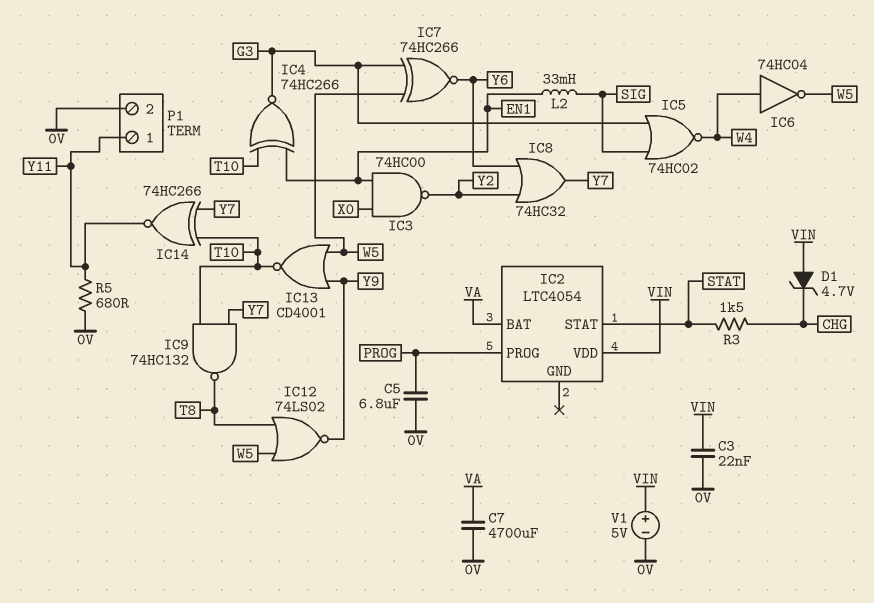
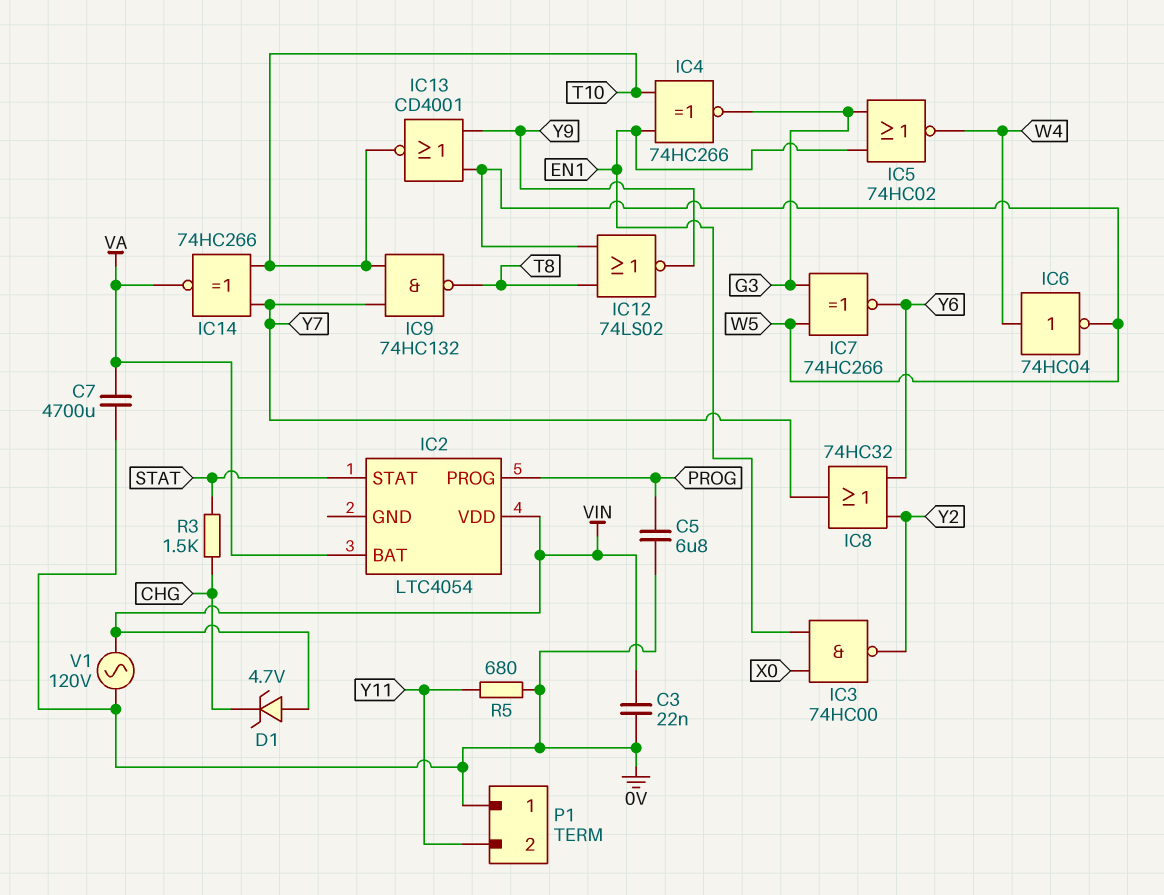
IC5: NOR 74HC02 (in G3, in SIG, out W4) -> NOR 74HC02 (in EN1, in G3, out W4)
IC14: XNOR 74HC266 (in T10, in Y7, out Y11) -> XNOR 74HC266 (in T10, in Y7, out VA)
L2: 33mH (EN1, SIG) -> none
P1 pin 1: Y11 -> 0V
P1 pin 2: 0V -> Y11
V1: 5V (plus VIN, minus 0V) -> AC 120V (0V, VIN)

